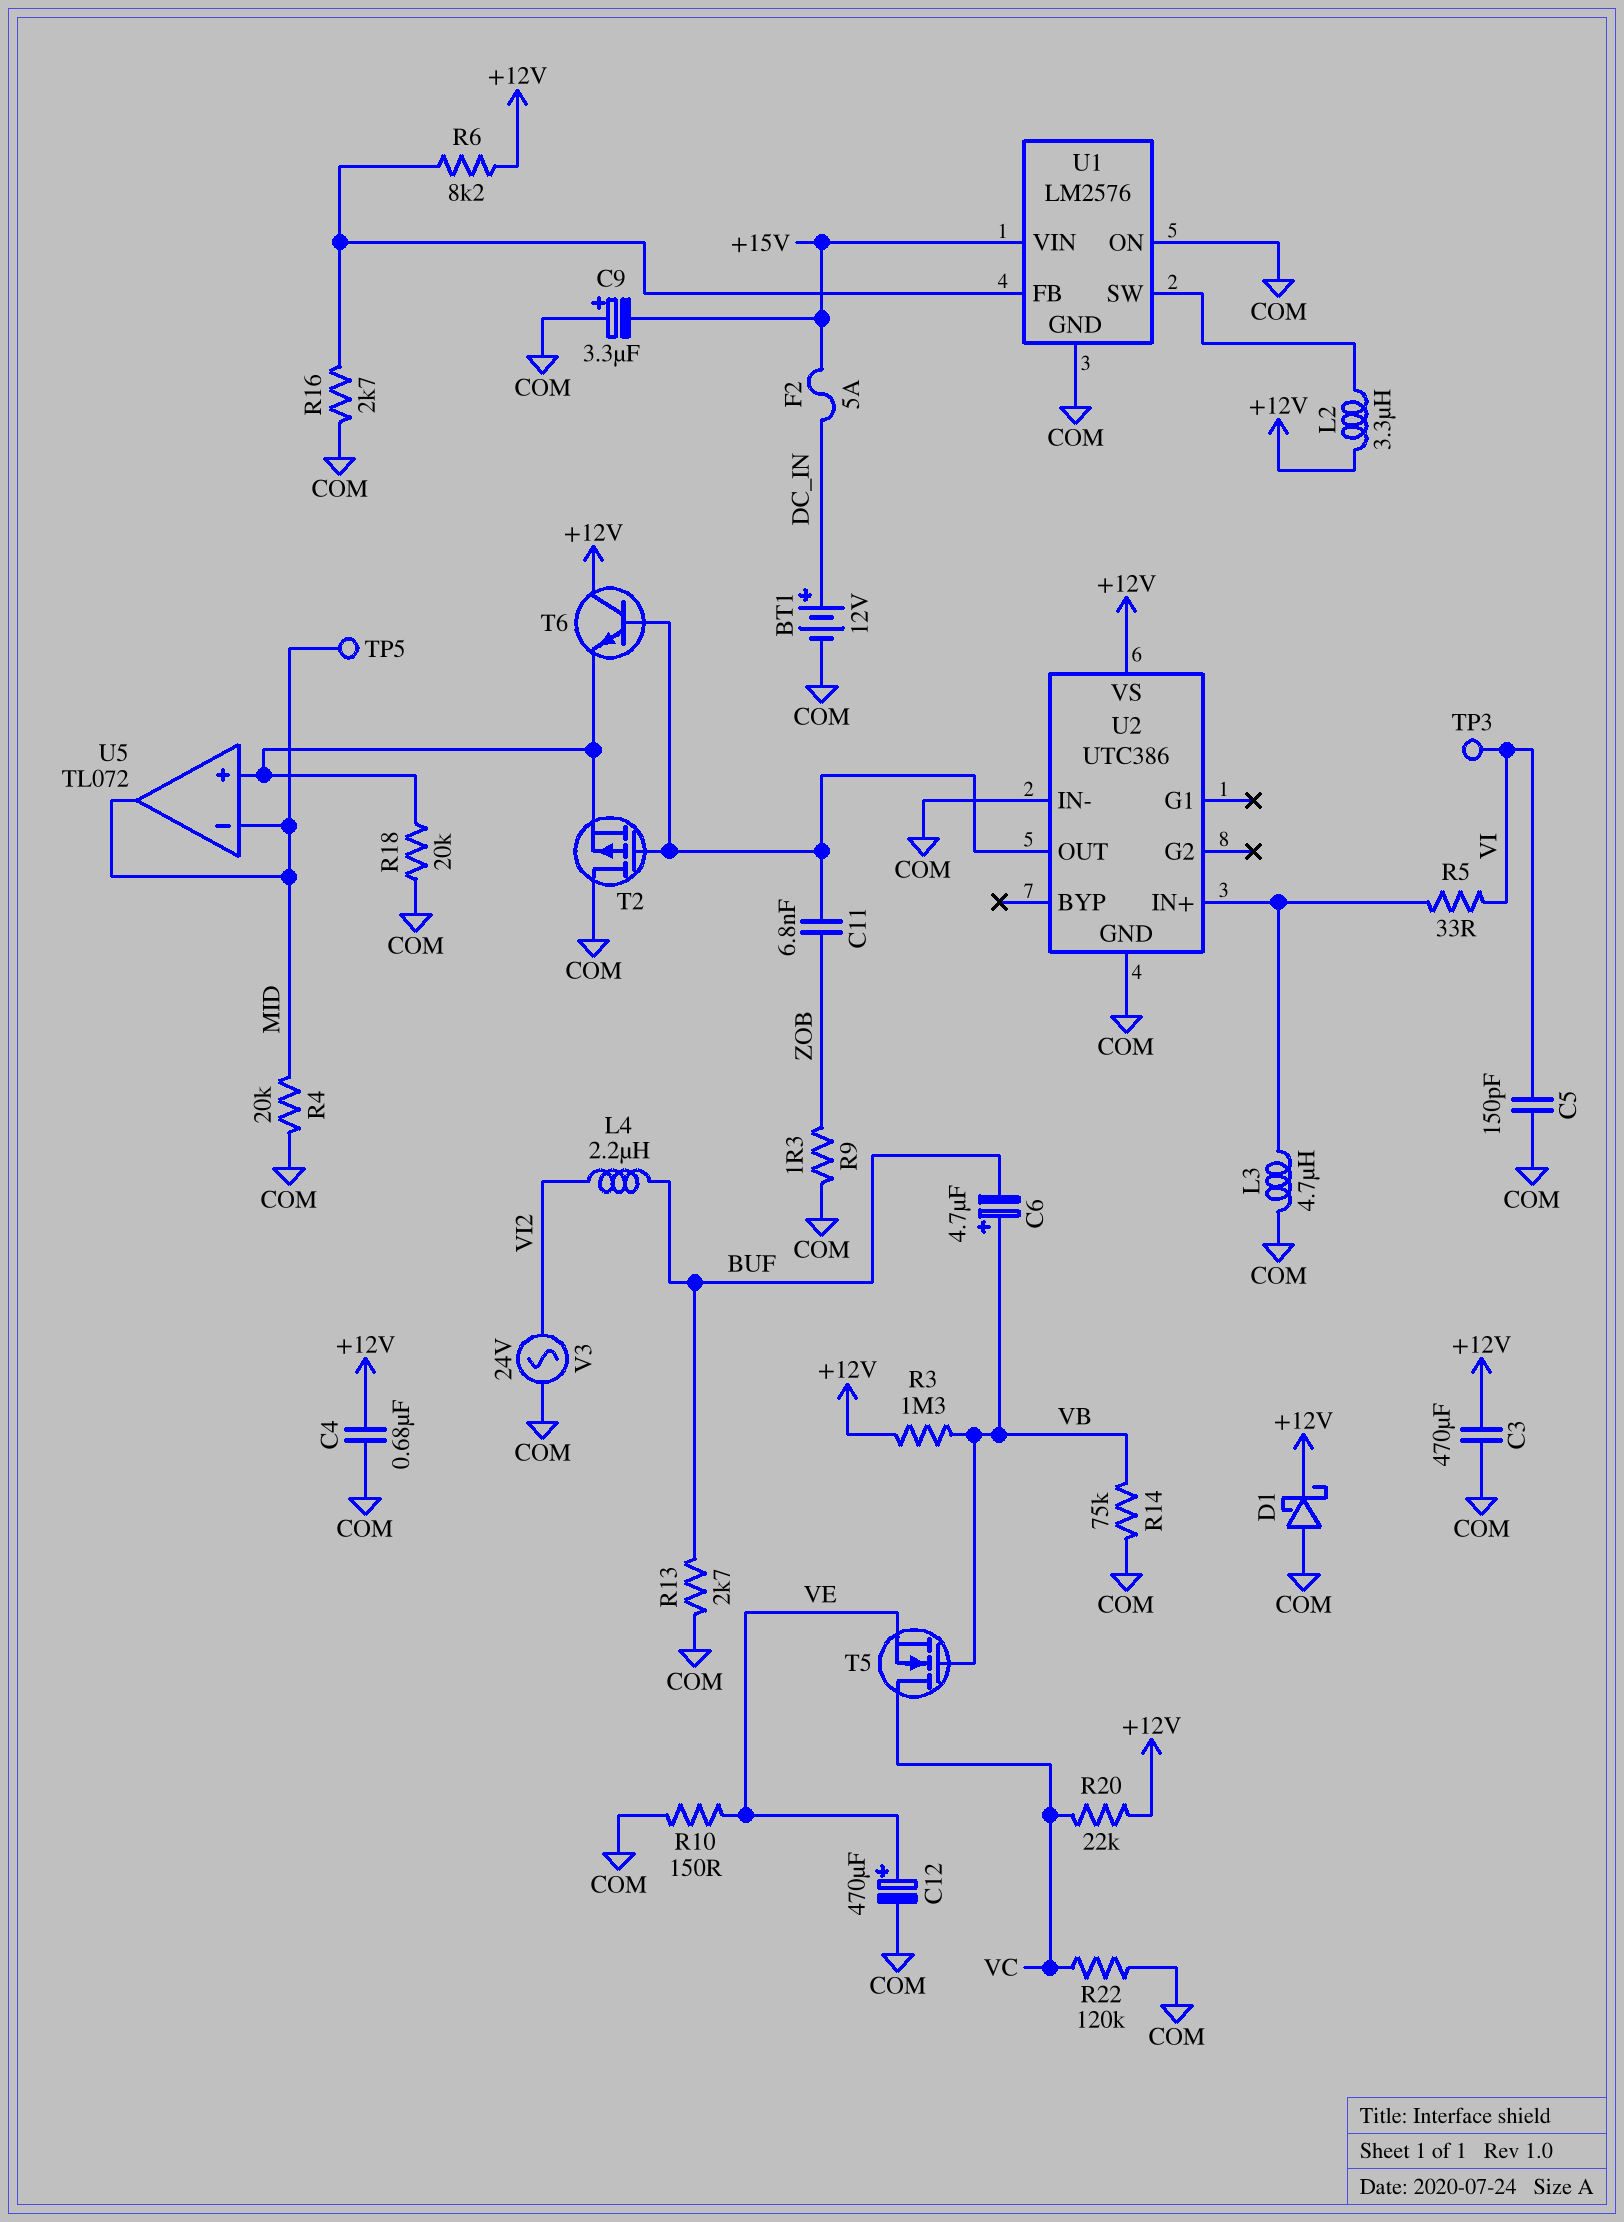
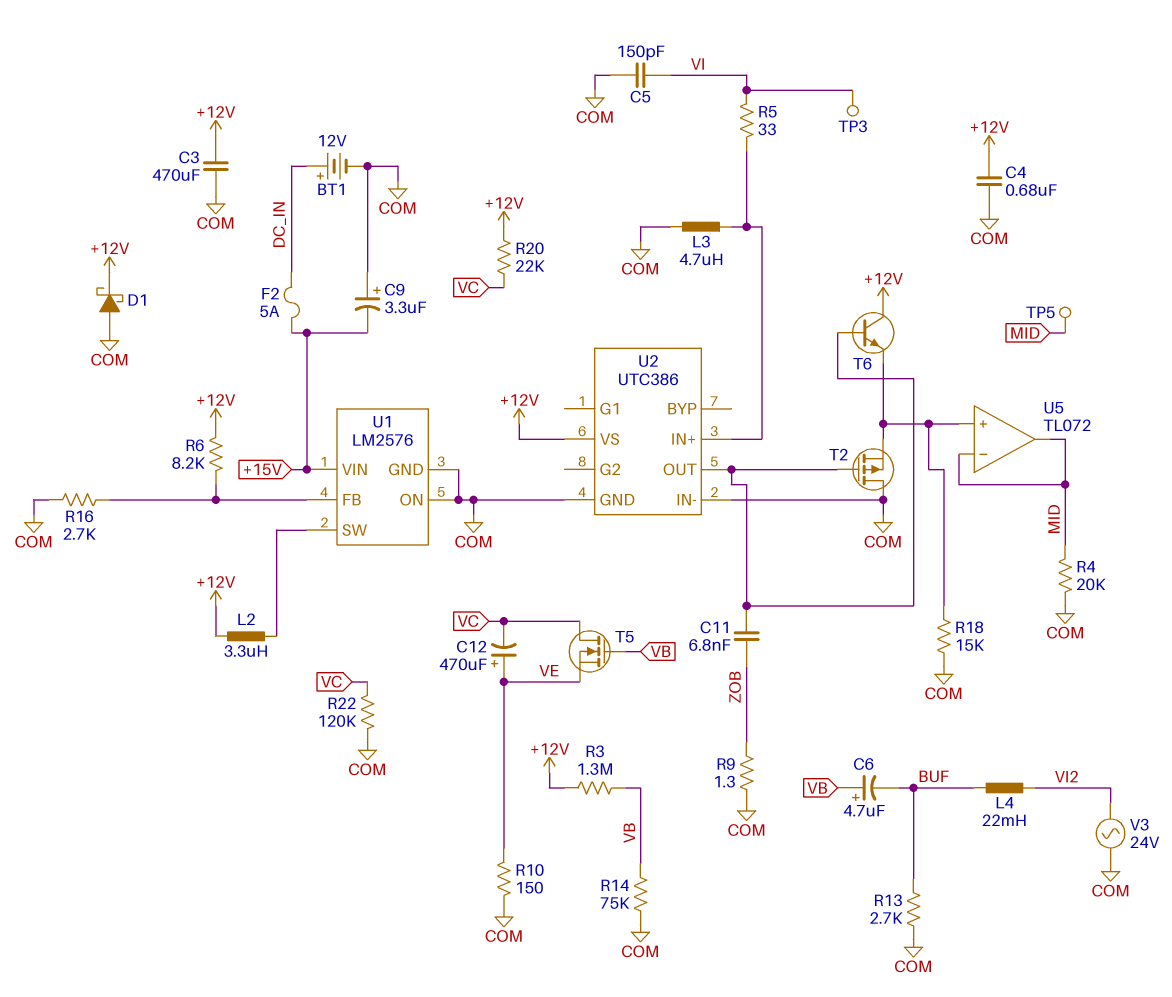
C12: 470uF (plus VE, minus COM) -> 470uF (plus VE, minus VC)
L4: 2.2uH (BUF, VI2) -> 22mH (BUF, VI2)
R18: 20k (COM, U5/in+) -> 15k (COM, U5/in+)

